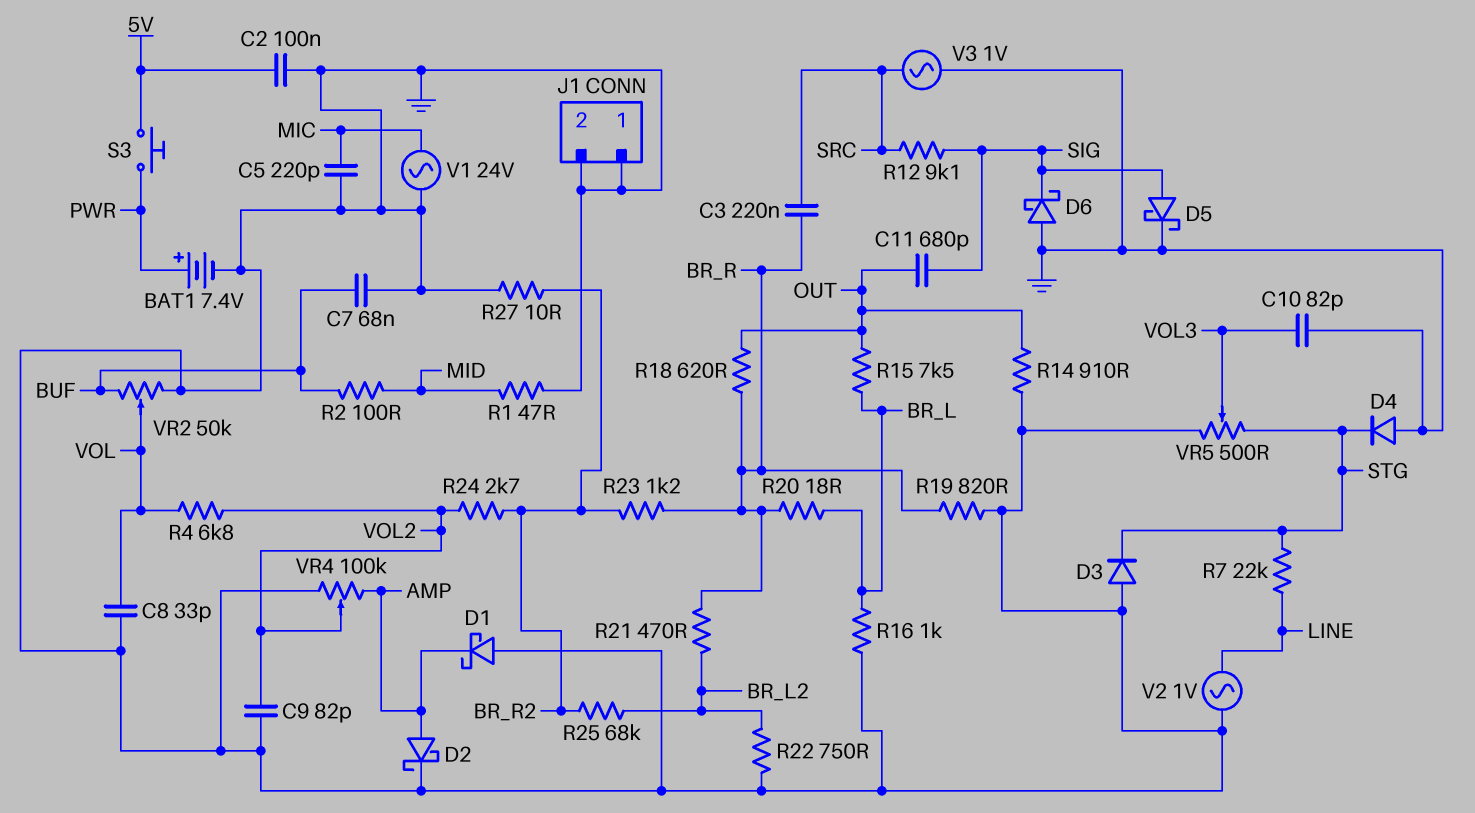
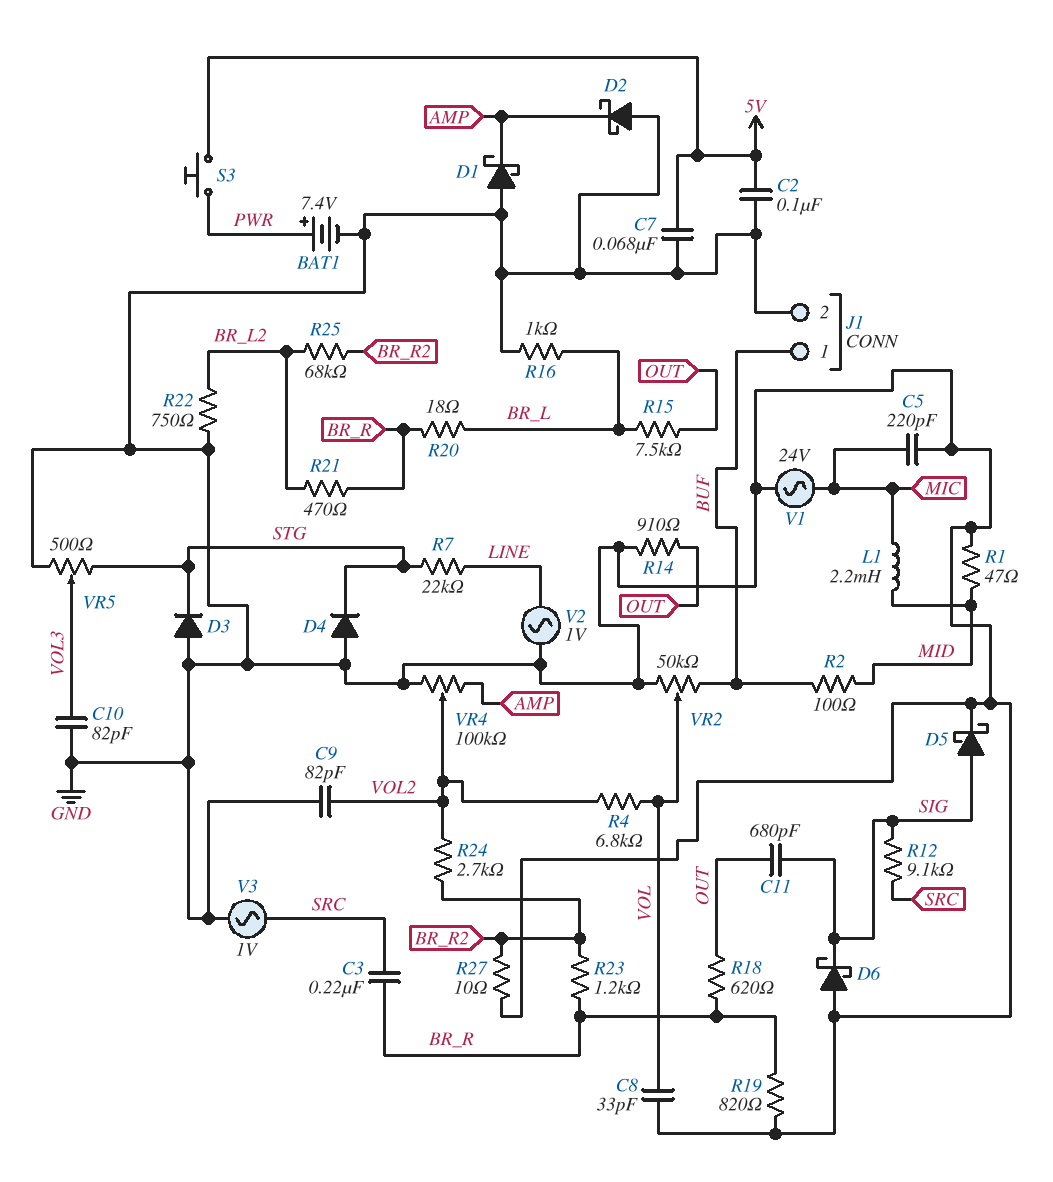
C7: 68nF (BUF, GND) -> 68nF (5V, GND)
D2: schottky (A AMP, K GND) -> schottky (A GND, K AMP)
J1 pin 1: GND -> BUF
L1: none -> 2.2mH (MIC, MID)

